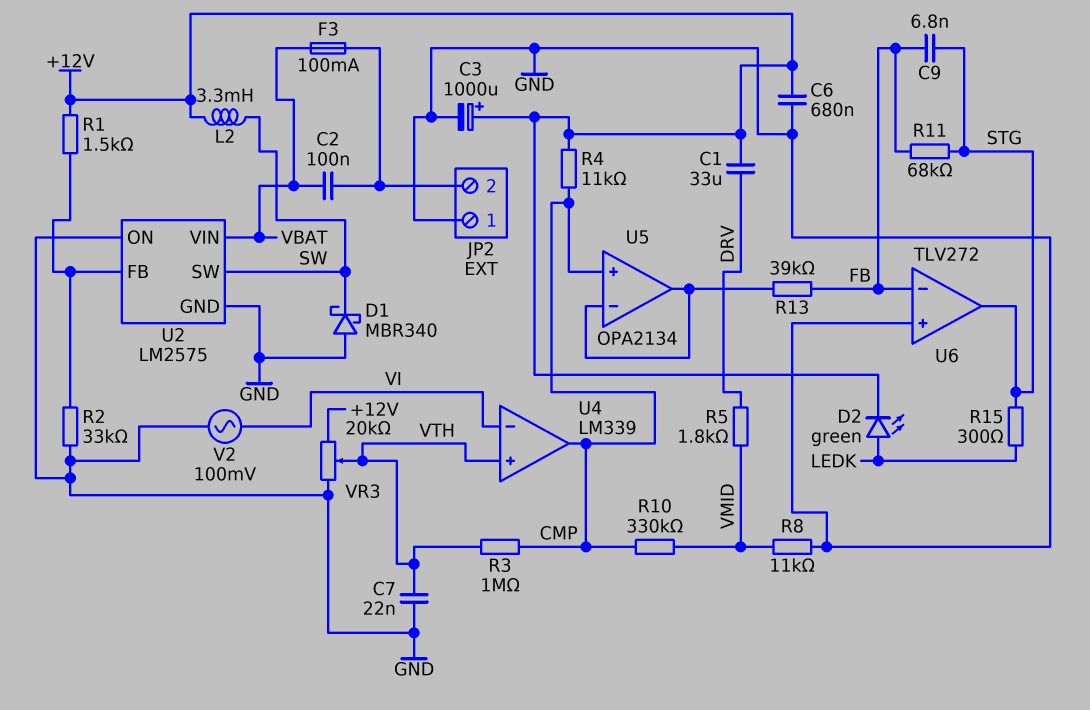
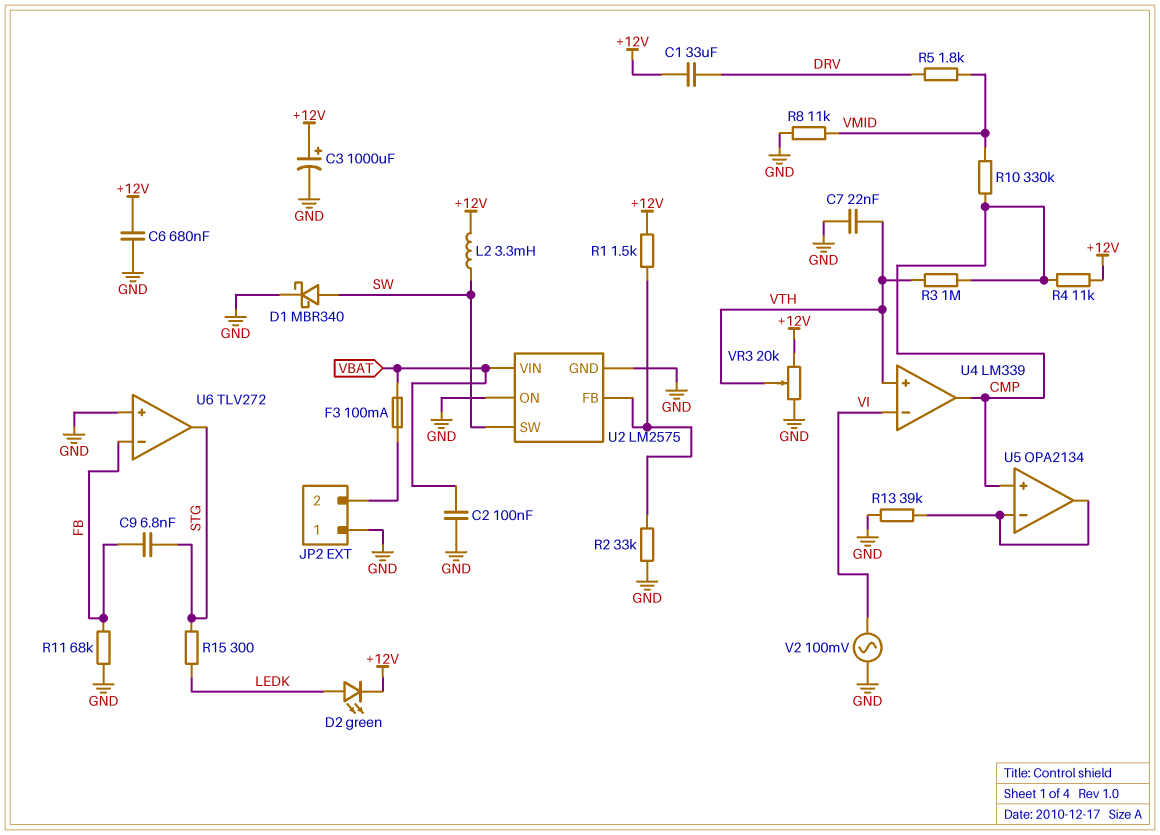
C2: 100nF (JP2/2, VBAT) -> 100nF (GND, VBAT)
D1: schottky MBR340 (A GND, K SW) -> schottky MBR340 (A SW, K GND)
R11: 68k (FB, STG) -> 68k (FB, GND)
R13: 39k (FB, U5/in-) -> 39k (GND, U5/in-)

